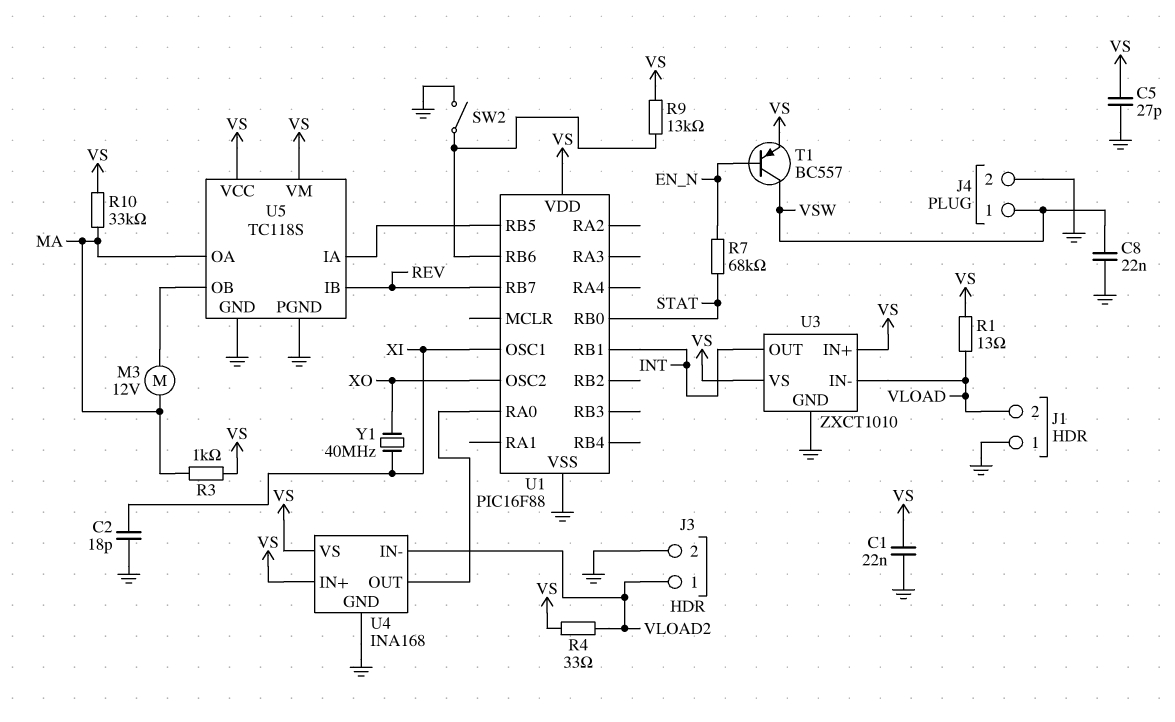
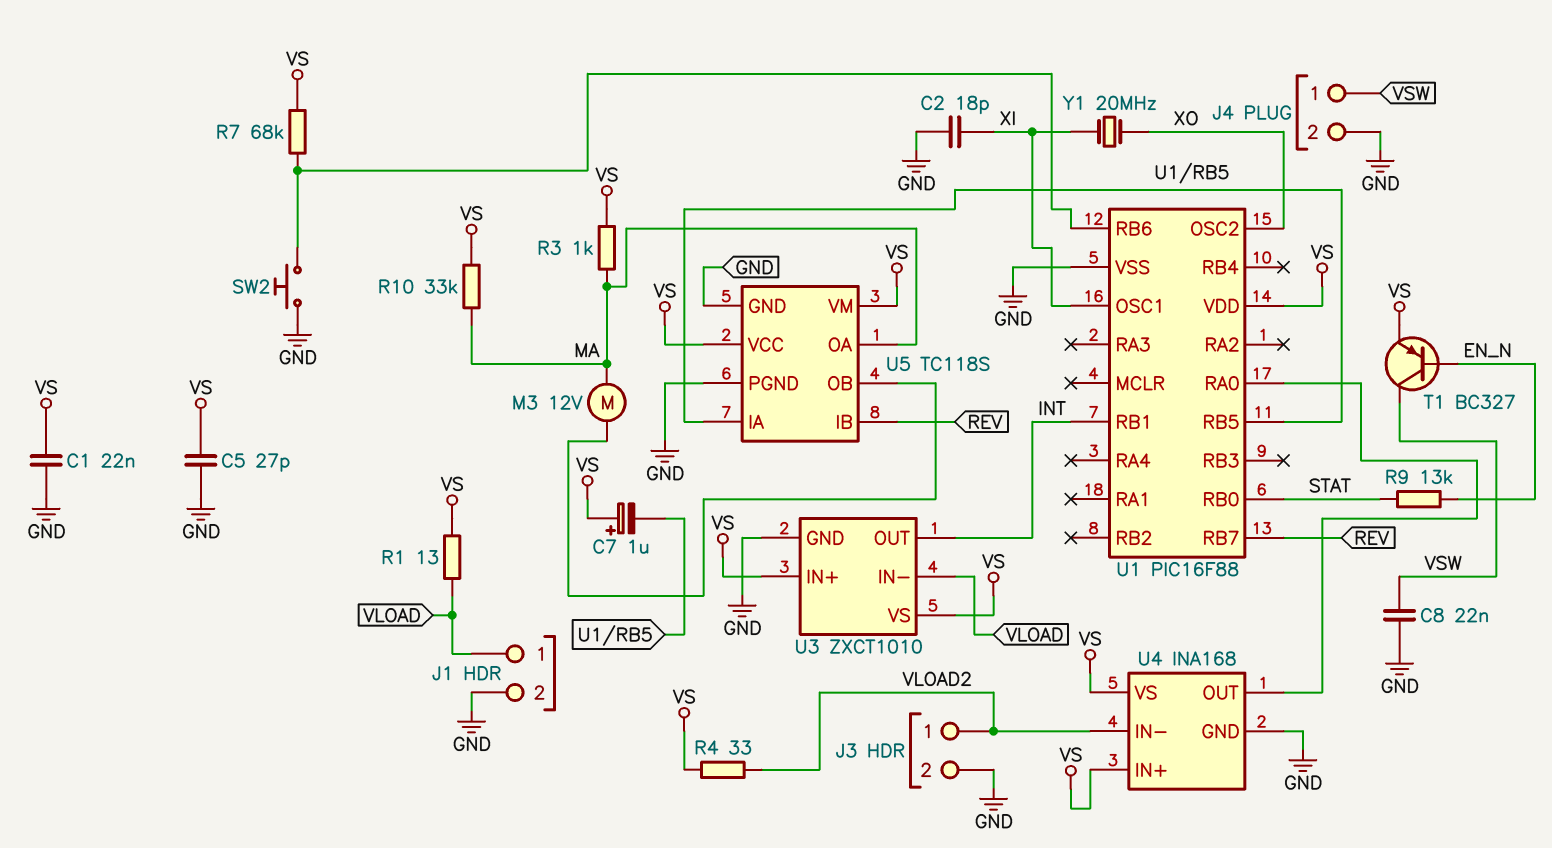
C7: none -> 1uF (plus VS, minus U1/RB5)
J1 pin 1: GND -> VLOAD
J1 pin 2: VLOAD -> GND
R7: 68k (EN_N, STAT) -> 68k (U1/RB6, VS)
R9: 13k (U1/RB6, VS) -> 13k (EN_N, STAT)
SW2: switch (GND, U1/RB6) -> button (GND, U1/RB6)
T1: PNP BC557 (B EN_N, C VSW, E VS) -> PNP BC327 (B EN_N, C VSW, E VS)
Y1: 40MHz (XI, XO) -> 20MHz (XI, XO)

